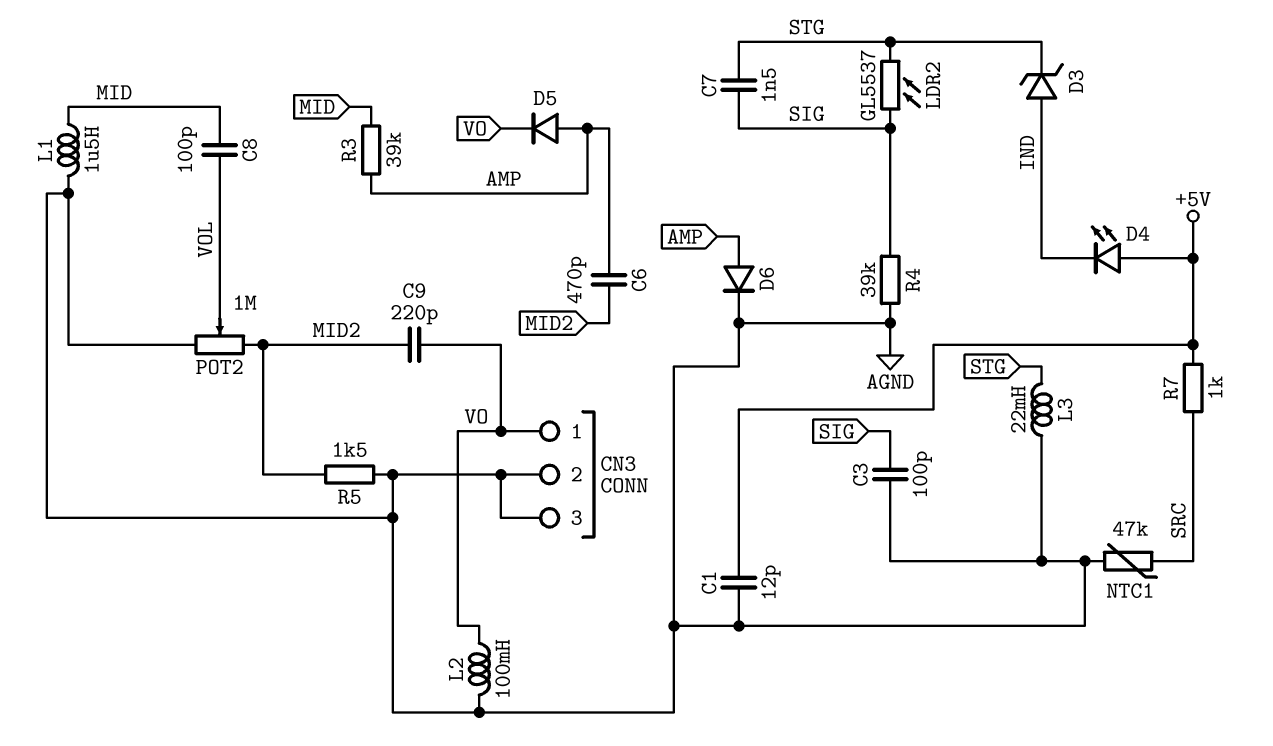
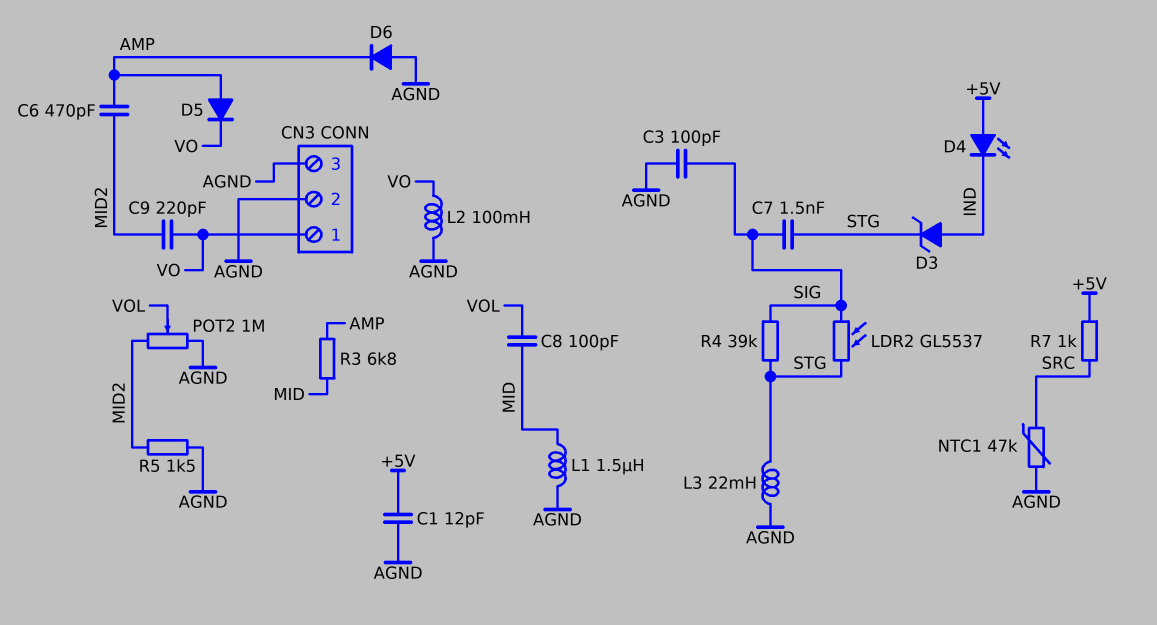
D6: diode (A AMP, K AGND) -> diode (A AGND, K AMP)
R3: 39k (AMP, MID) -> 6.8k (AMP, MID)
R4: 39k (AGND, SIG) -> 39k (SIG, STG)

